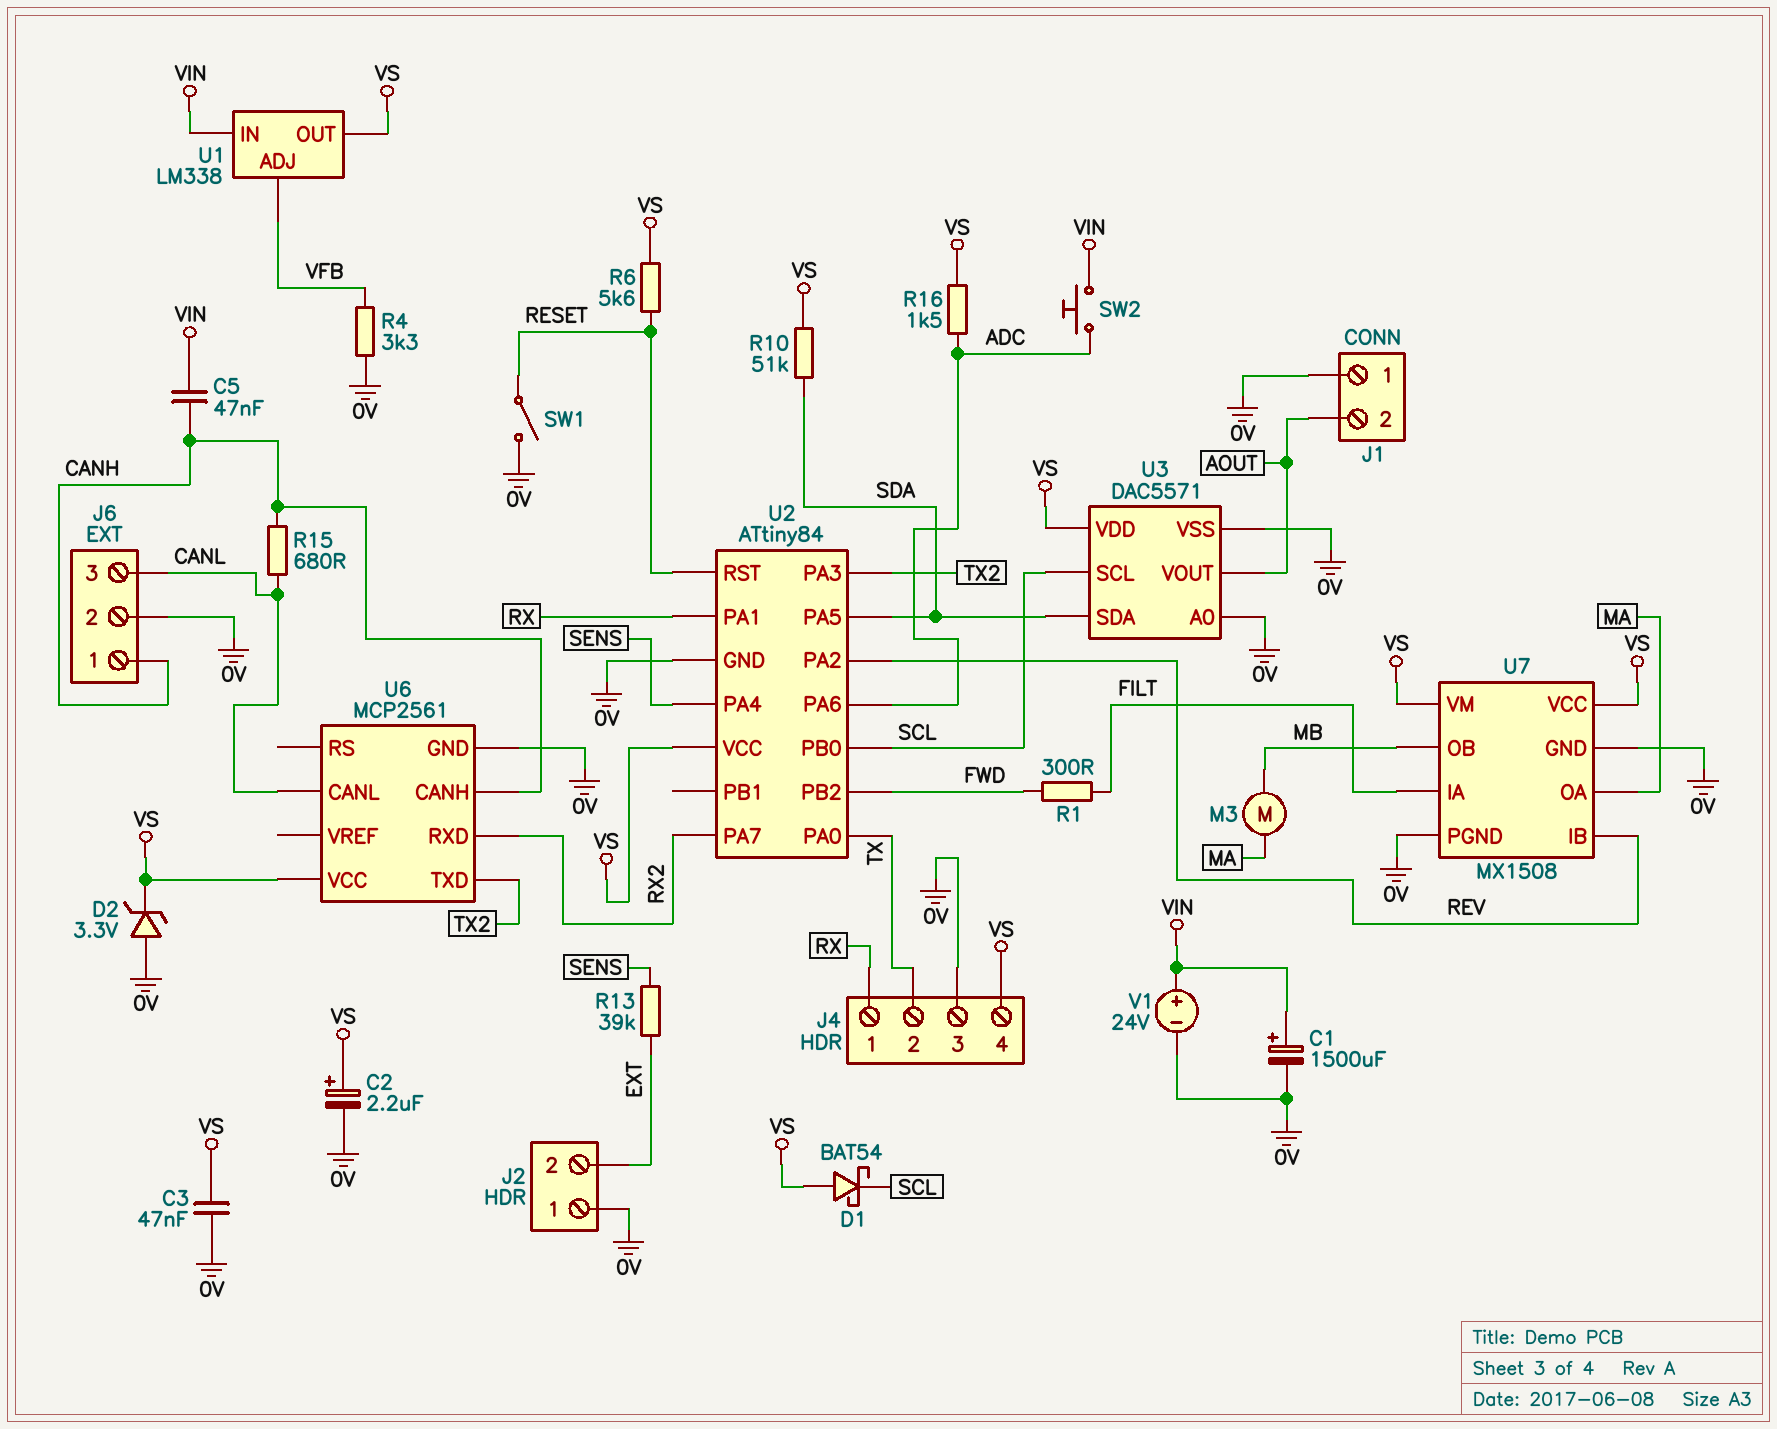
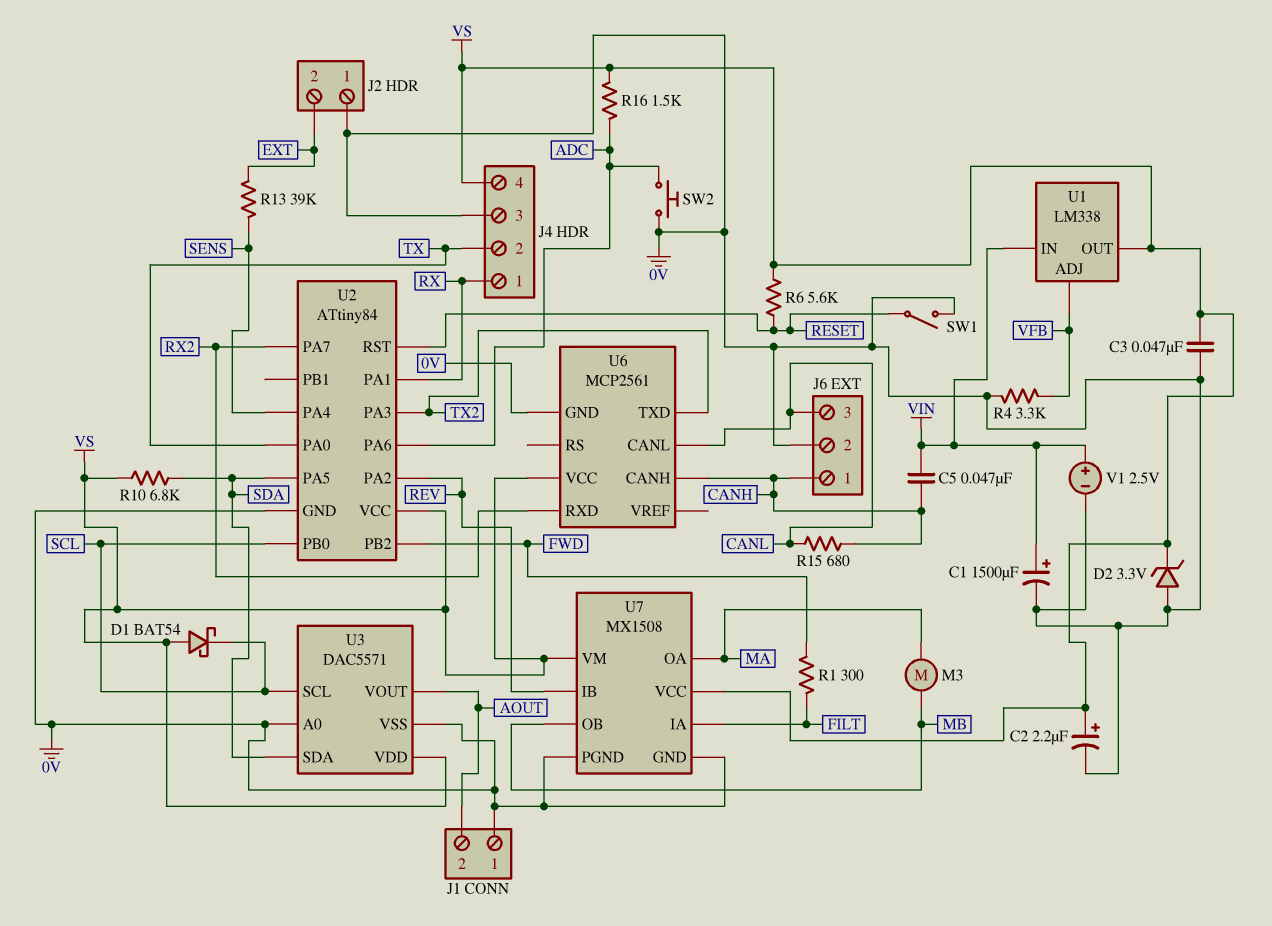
R10: 51k (SDA, VS) -> 6.8k (SDA, VS)
SW2: button (ADC, VIN) -> button (0V, ADC)
V1: 24V (plus VIN, minus 0V) -> 2.5V (plus VIN, minus 0V)

